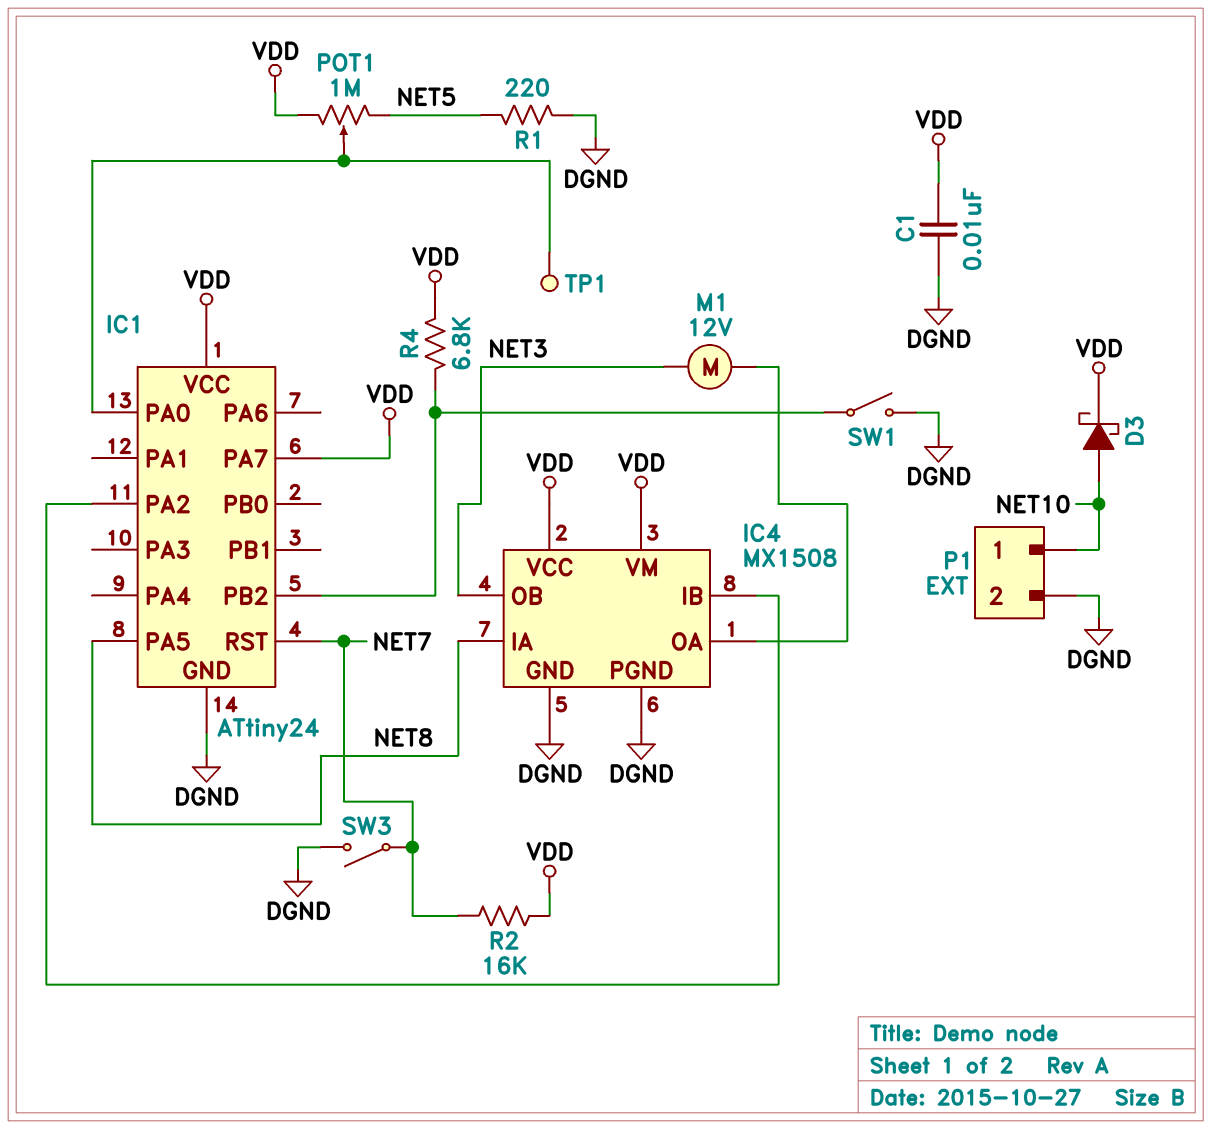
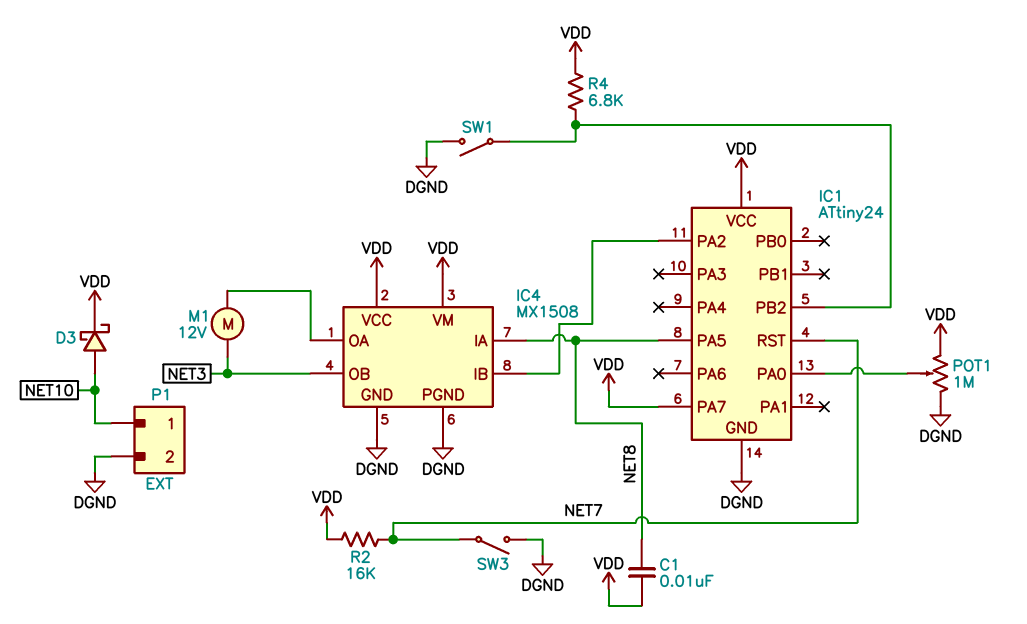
C1: 10nF (DGND, VDD) -> 10nF (NET8, VDD)
POT1: 1M (NET5, VDD, wiper IC1/PA0) -> 1M (DGND, VDD, wiper IC1/PA0)
R1: 220 (DGND, NET5) -> none
TP1: test point (IC1/PA0) -> none

